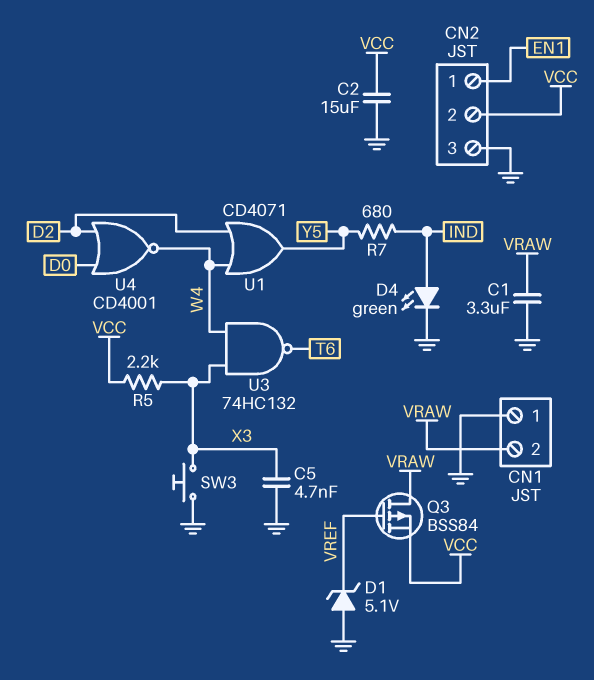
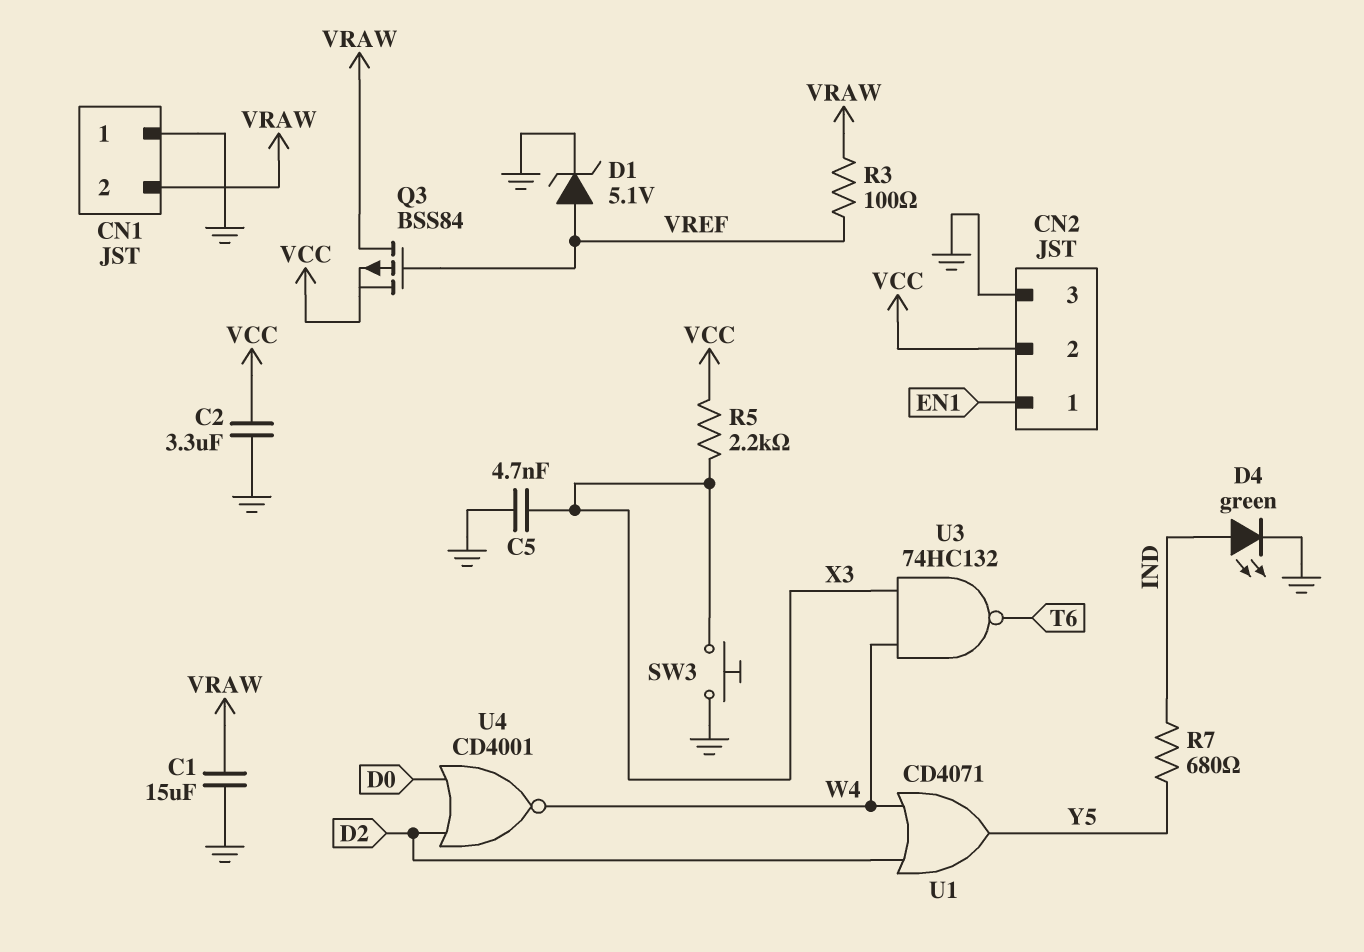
C1: 3.3uF (GND, VRAW) -> 15uF (GND, VRAW)
C2: 15uF (GND, VCC) -> 3.3uF (GND, VCC)
D1: zener 5.1V (A GND, K VREF) -> zener 5.1V (A VREF, K GND)
R3: none -> 100 (VRAW, VREF)

